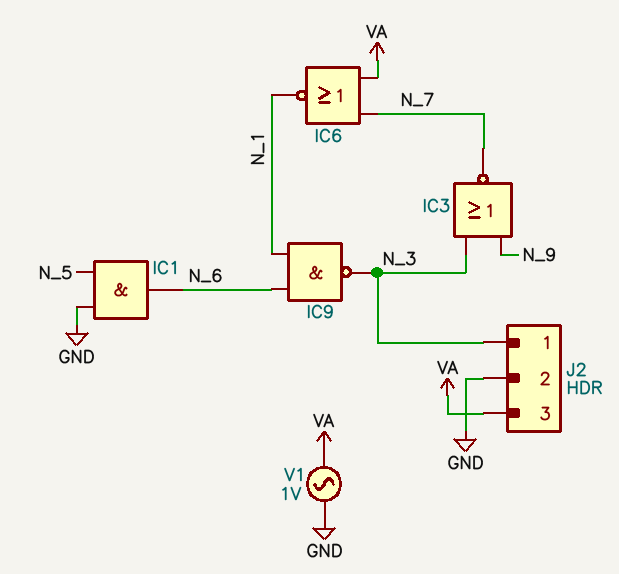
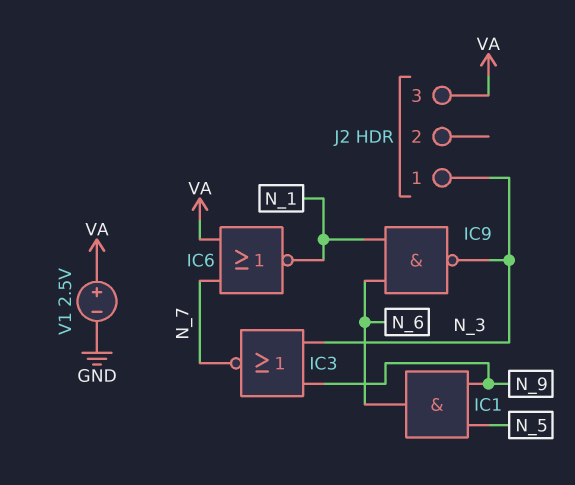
IC1: AND (in GND, in N_5, out N_6) -> AND (in N_5, in N_9, out N_6)
J2 pin 2: GND -> none
V1: AC 1V (GND, VA) -> 2.5V (plus VA, minus GND)

